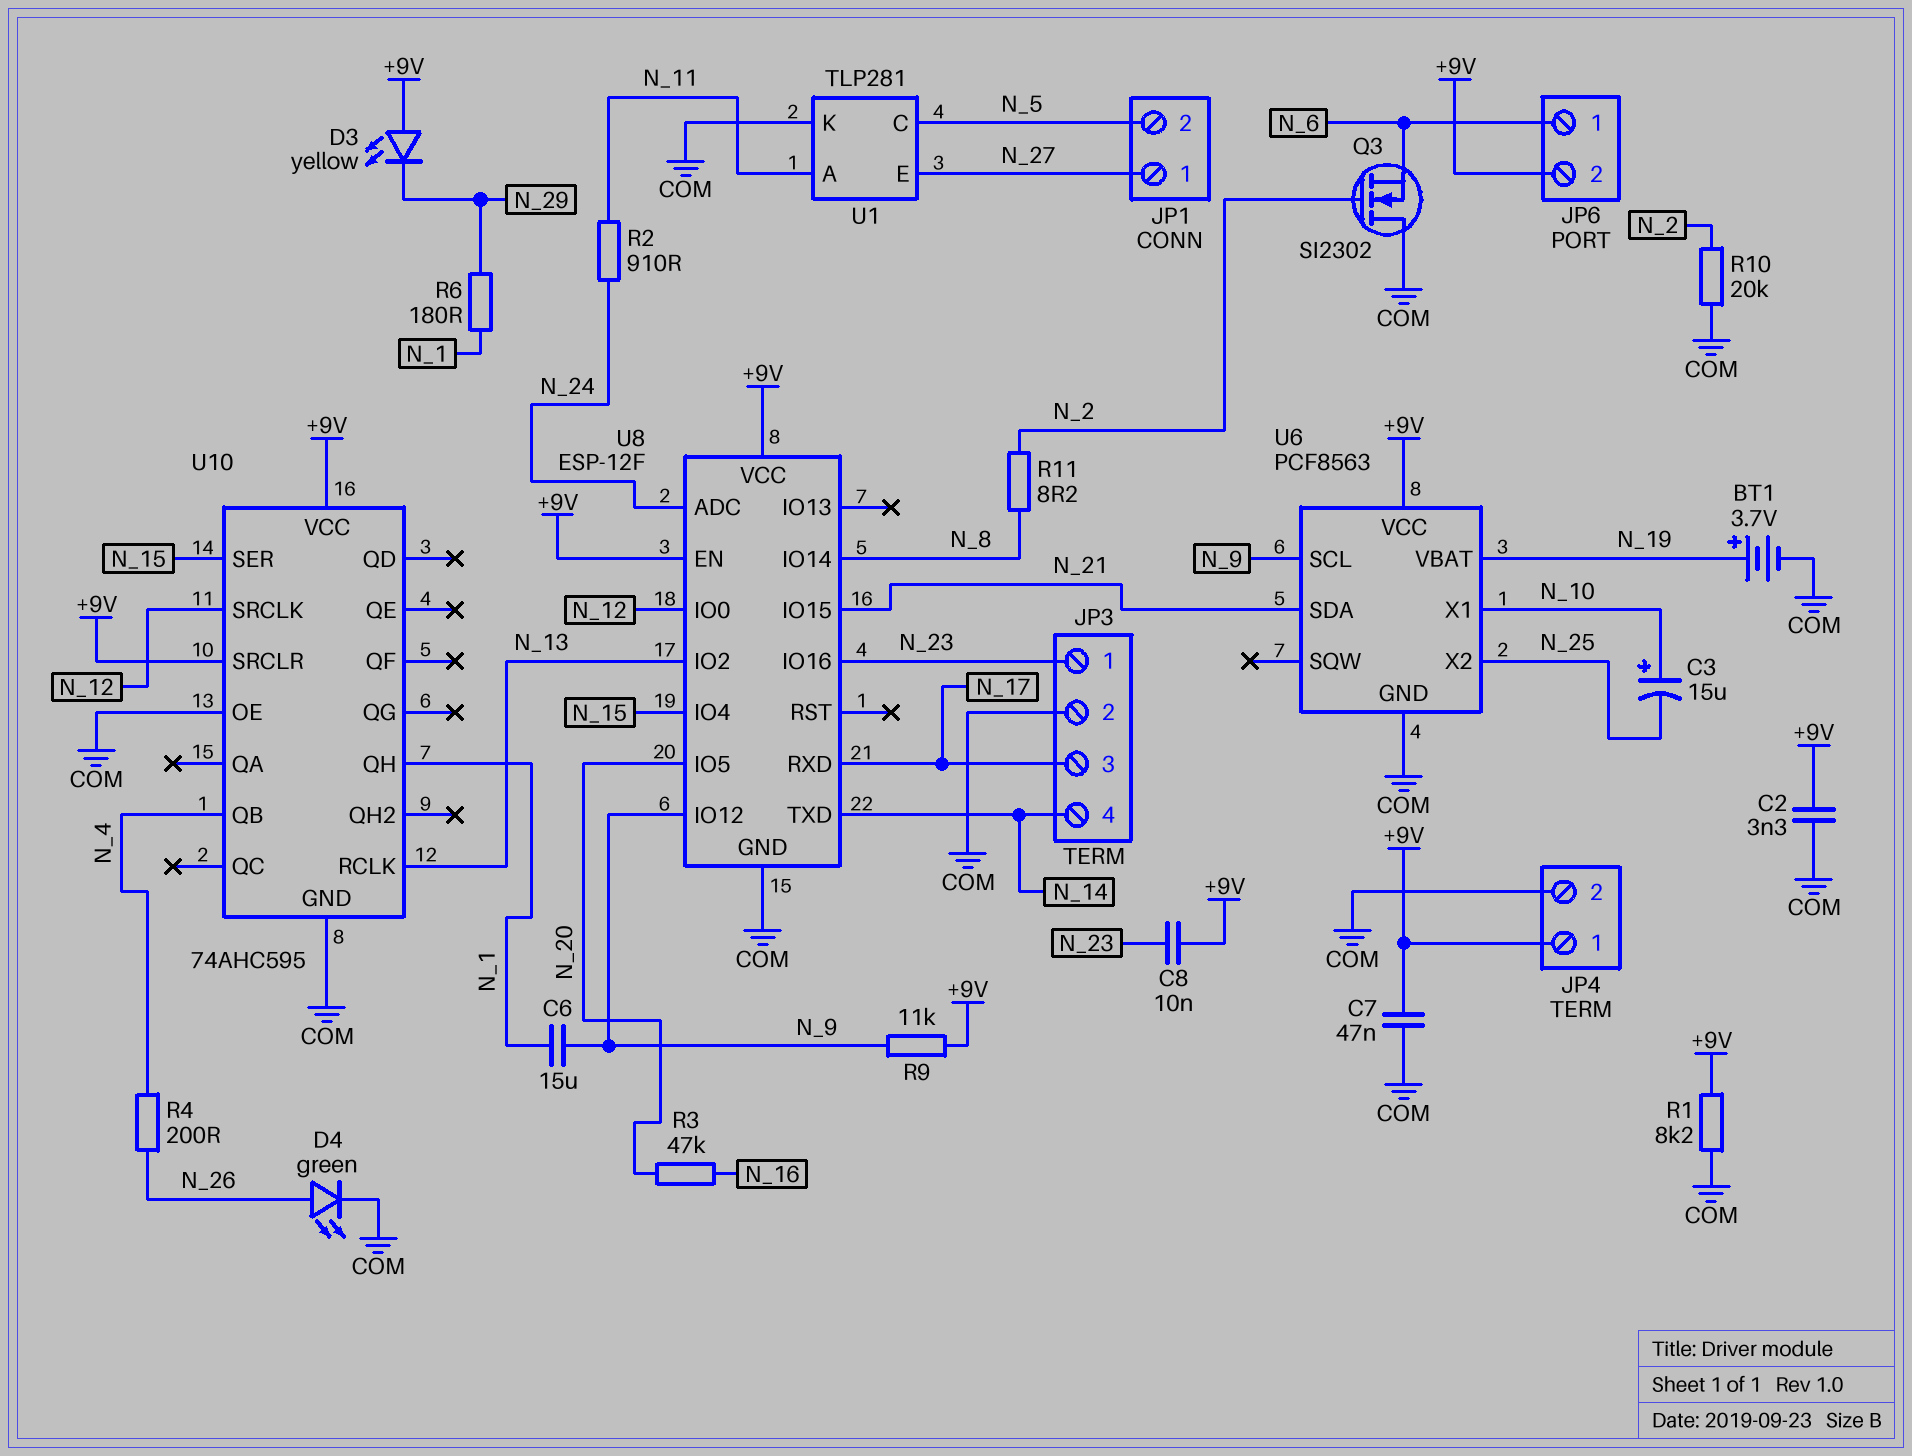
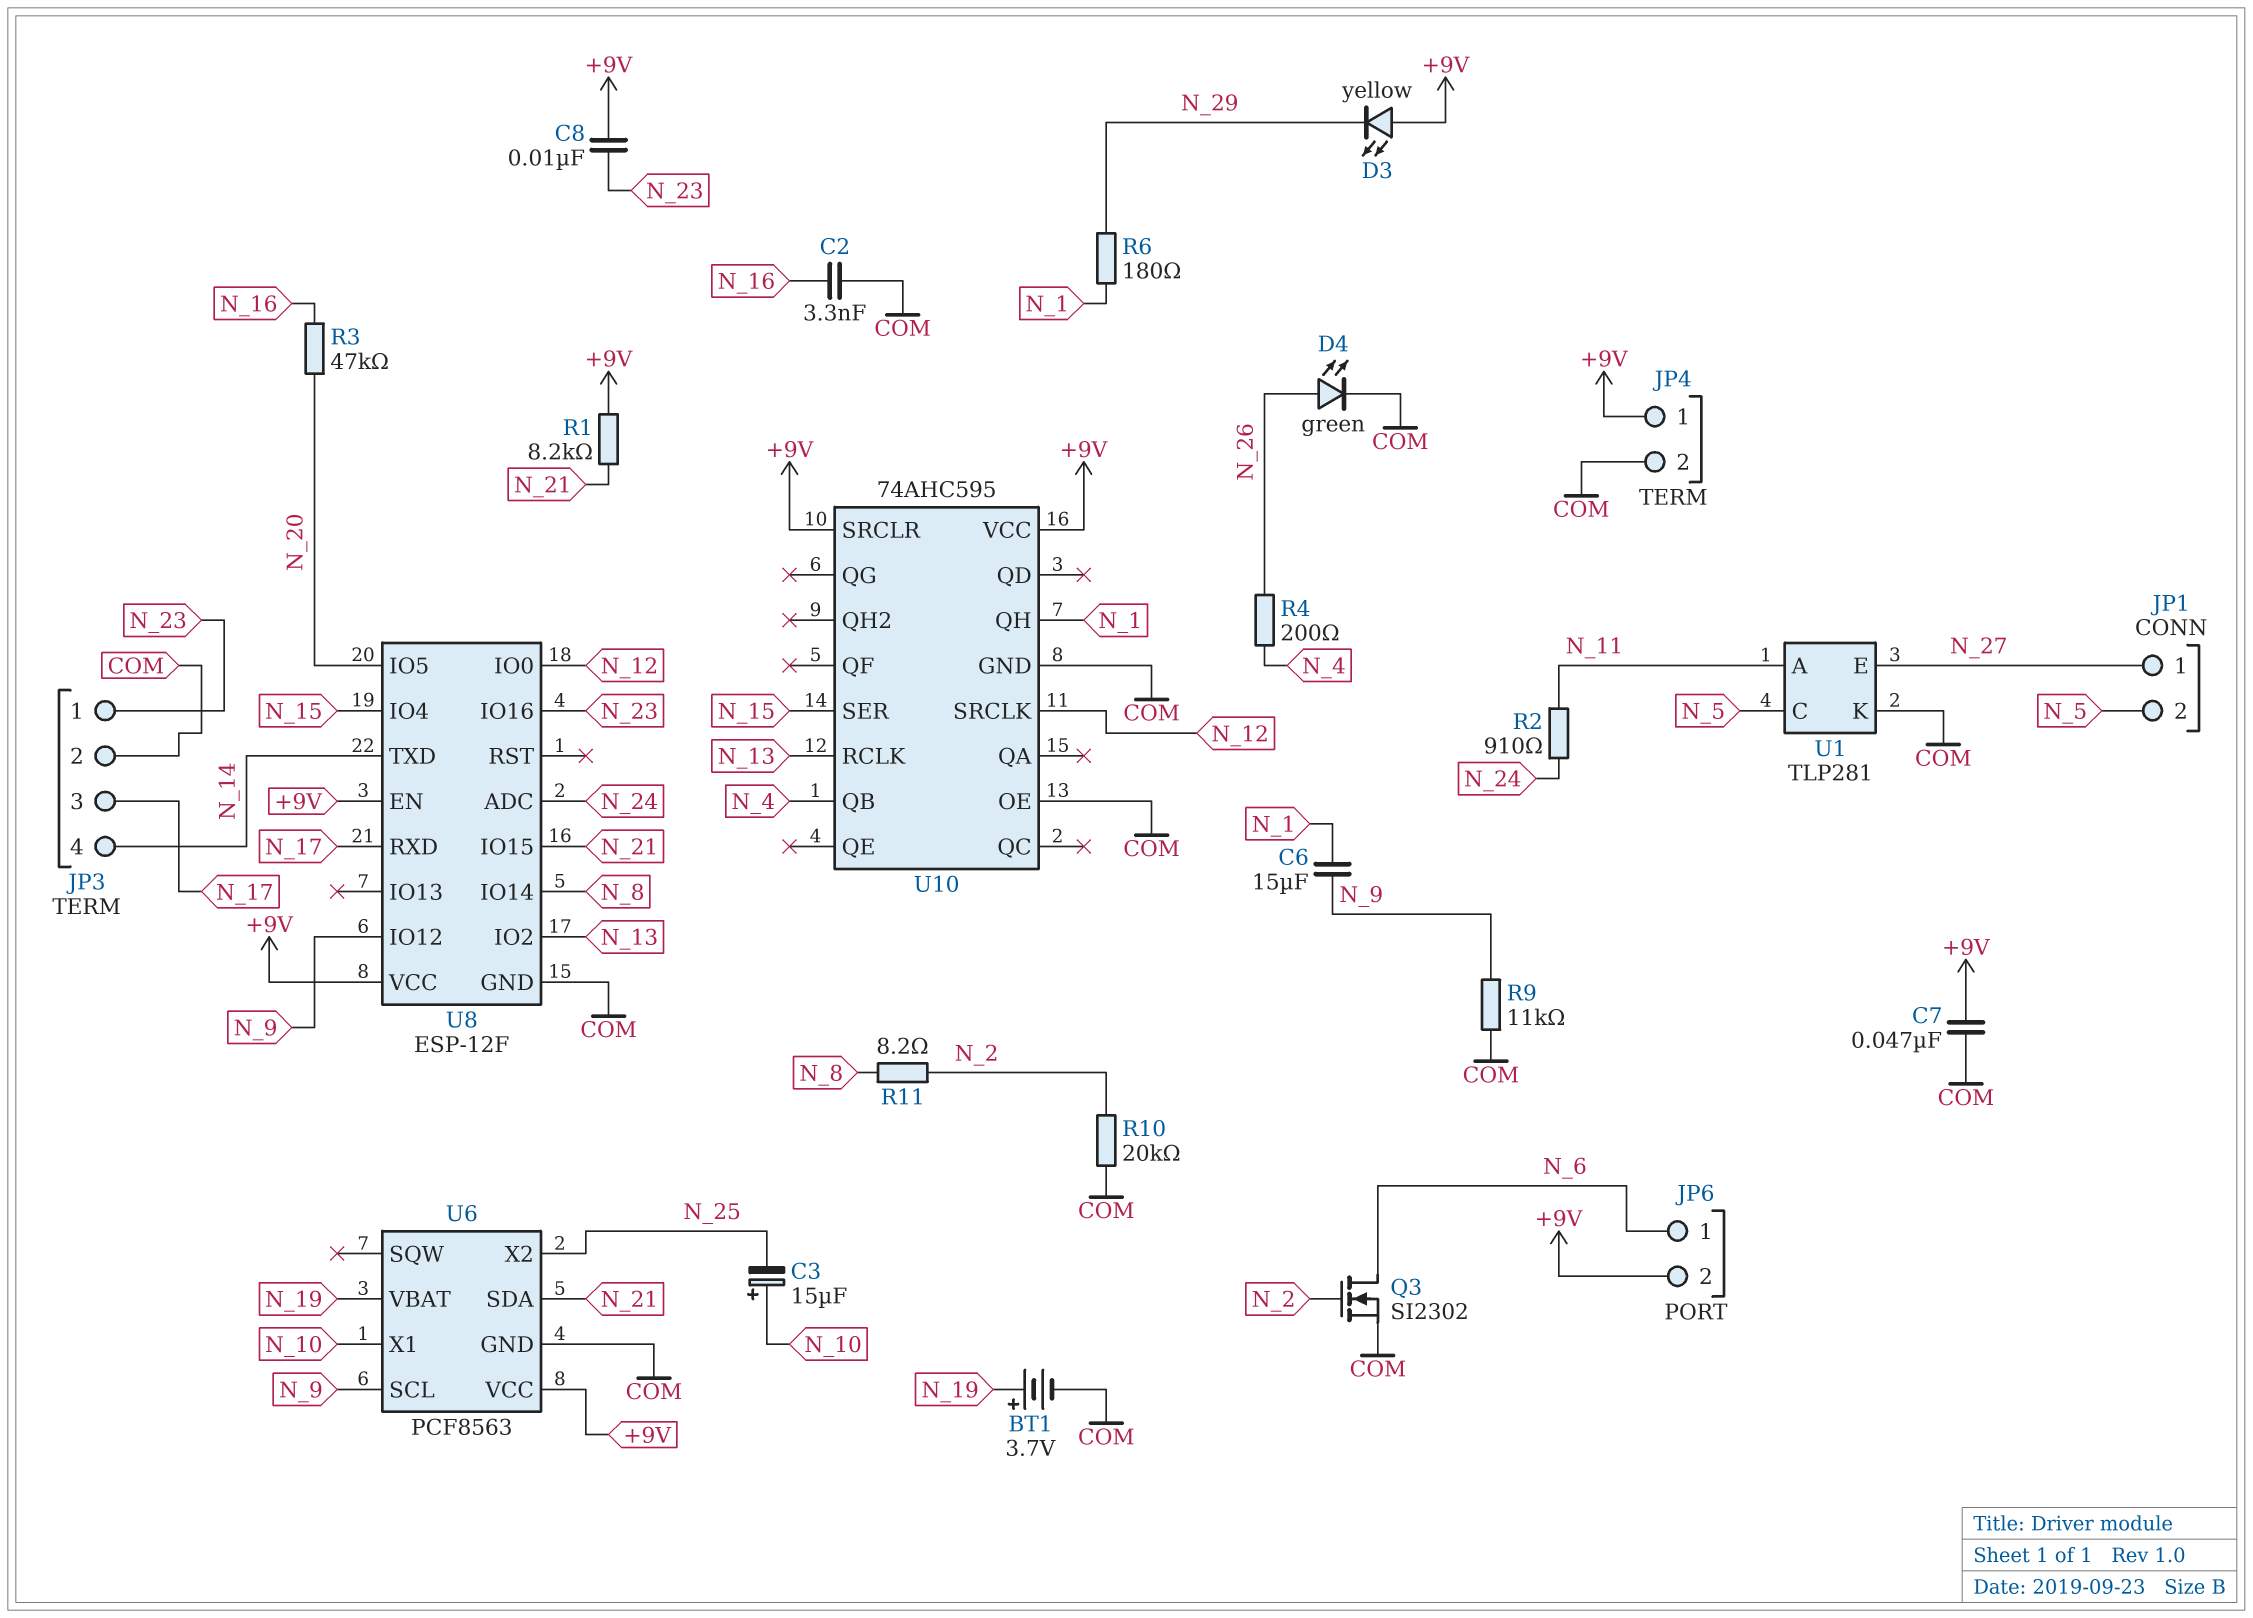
C2: 3.3nF (+9V, COM) -> 3.3nF (COM, N_16)
Q3: NMOS SI2302 (G N_2, D COM, S N_6) -> NMOS SI2302 (G N_2, D N_6, S COM)
R1: 8.2k (+9V, COM) -> 8.2k (+9V, N_21)
R9: 11k (+9V, N_9) -> 11k (COM, N_9)

